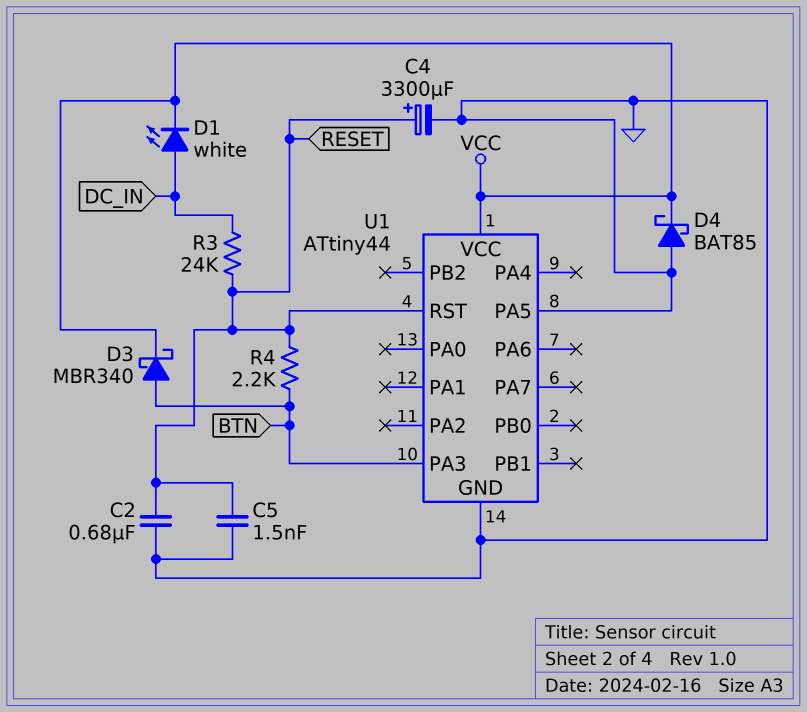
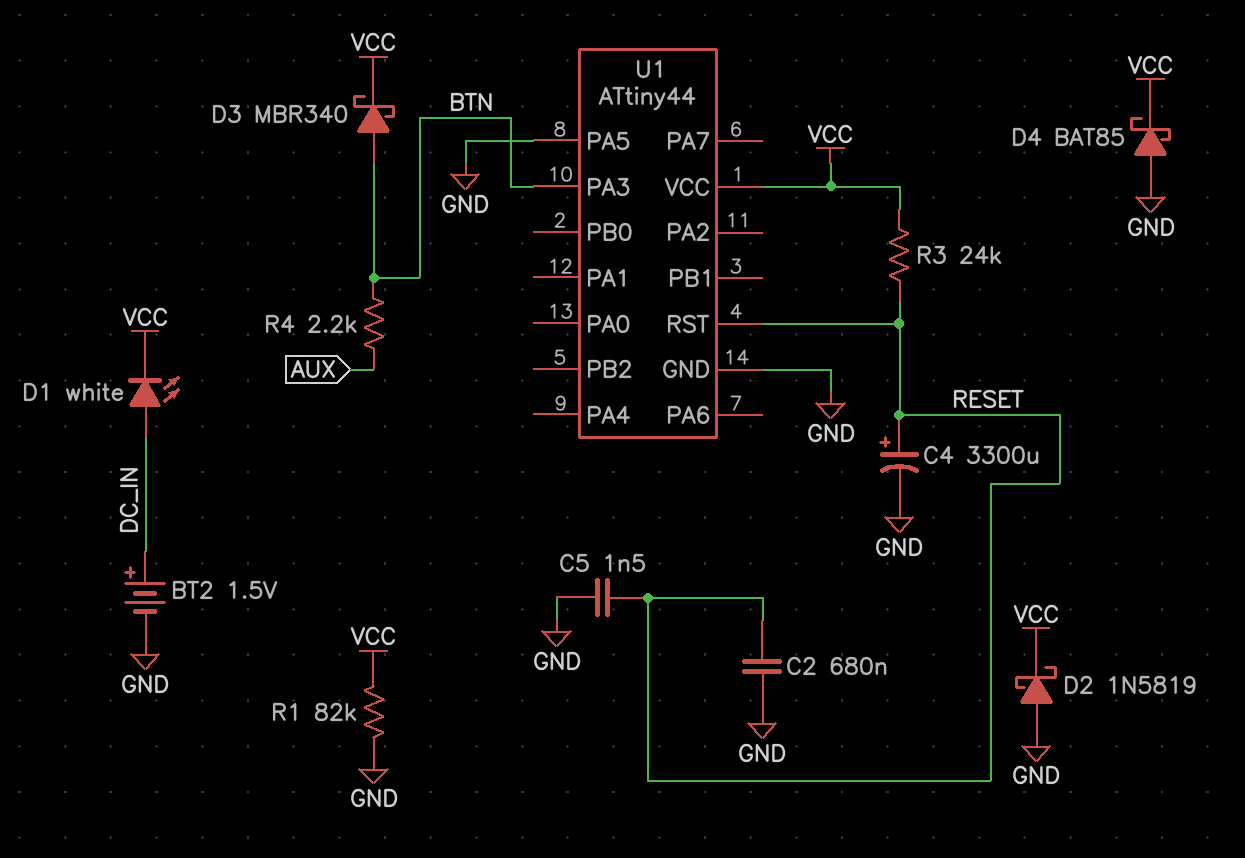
BT2: none -> 1.5V (plus DC_IN, minus GND)
D2: none -> schottky 1N5819 (A GND, K VCC)
R1: none -> 82k (GND, VCC)
R3: 24k (DC_IN, RESET) -> 24k (RESET, VCC)
R4: 2.2k (BTN, RESET) -> 2.2k (AUX, BTN)

